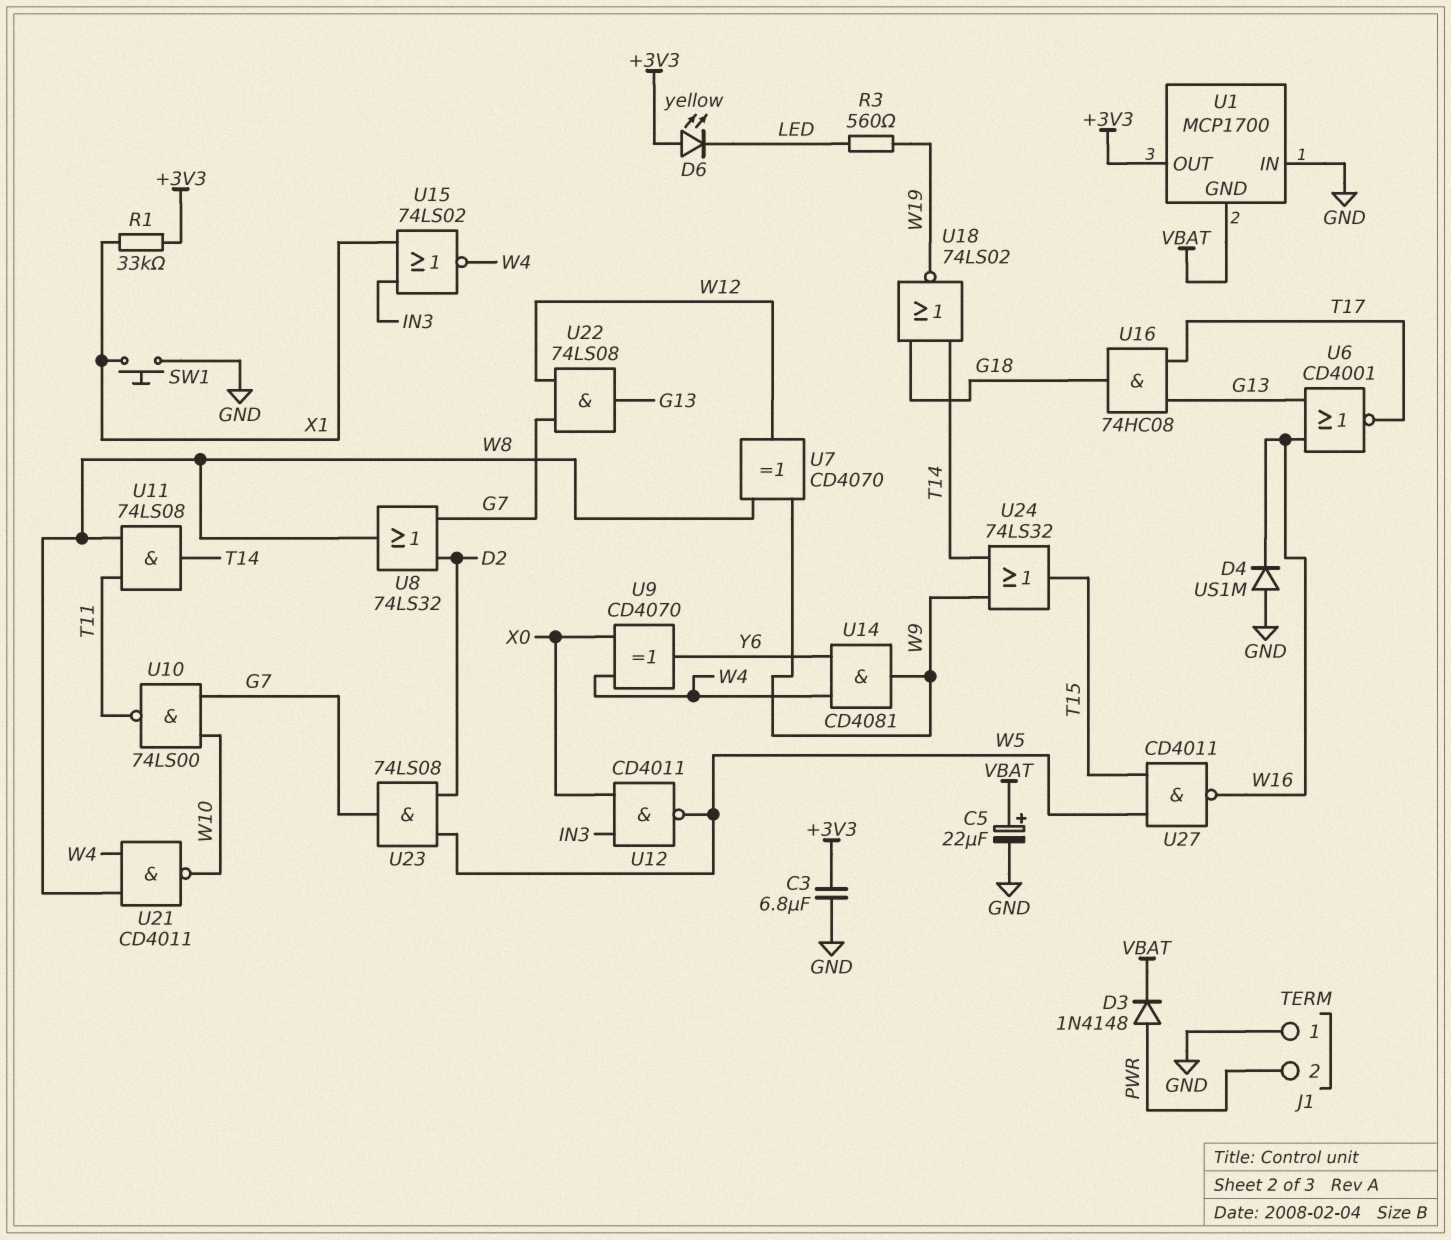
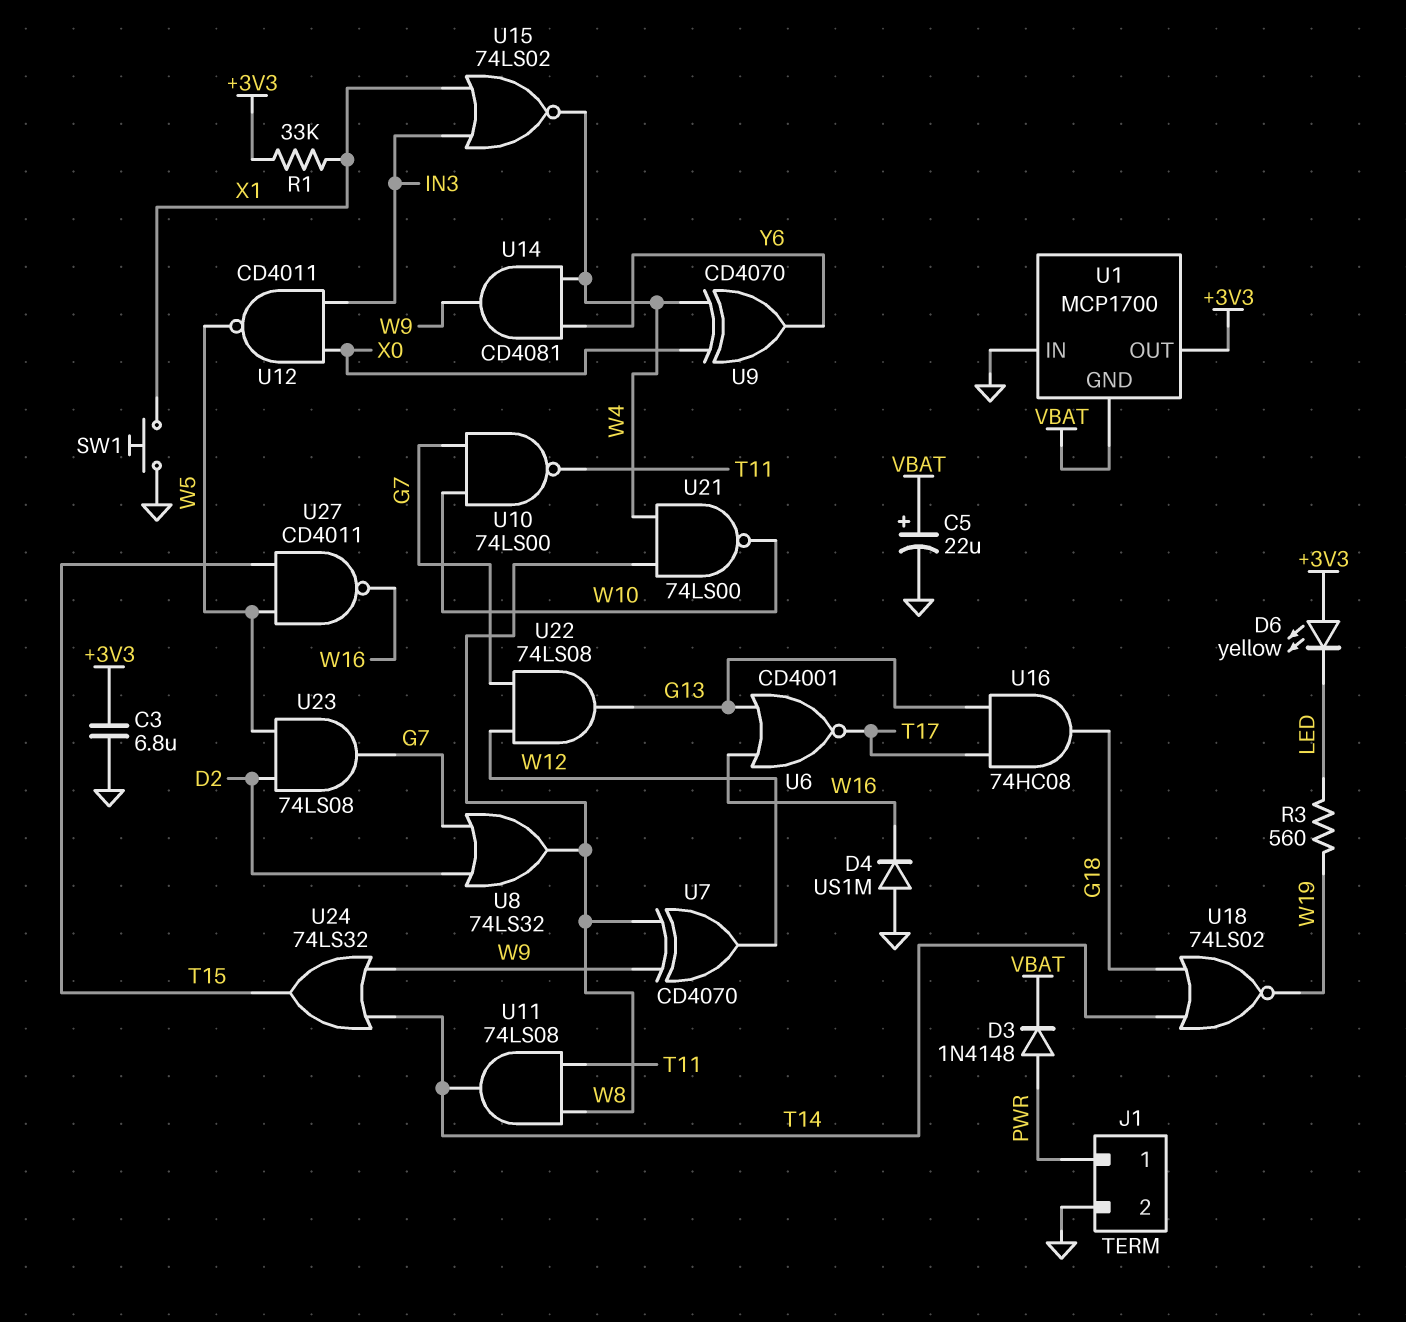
J1 pin 1: GND -> PWR
J1 pin 2: PWR -> GND
U21: NAND CD4011 (in W4, in W8, out W10) -> NAND 74LS00 (in W4, in W8, out W10)

